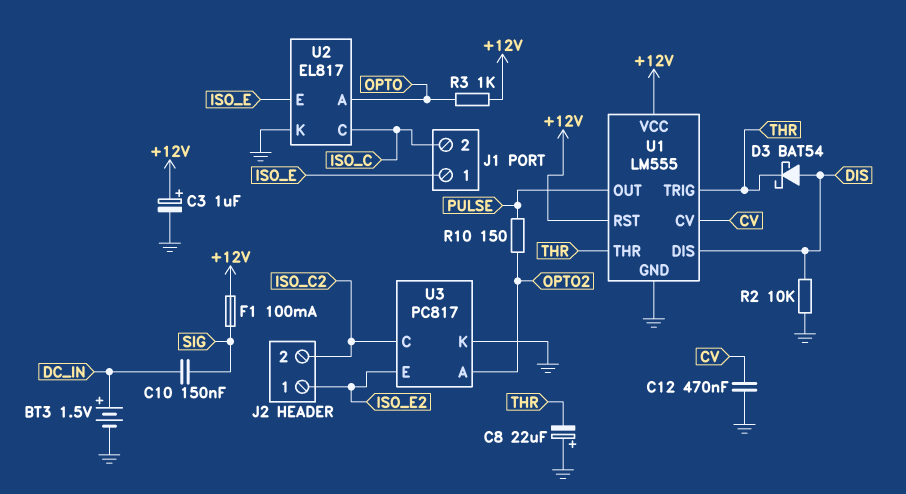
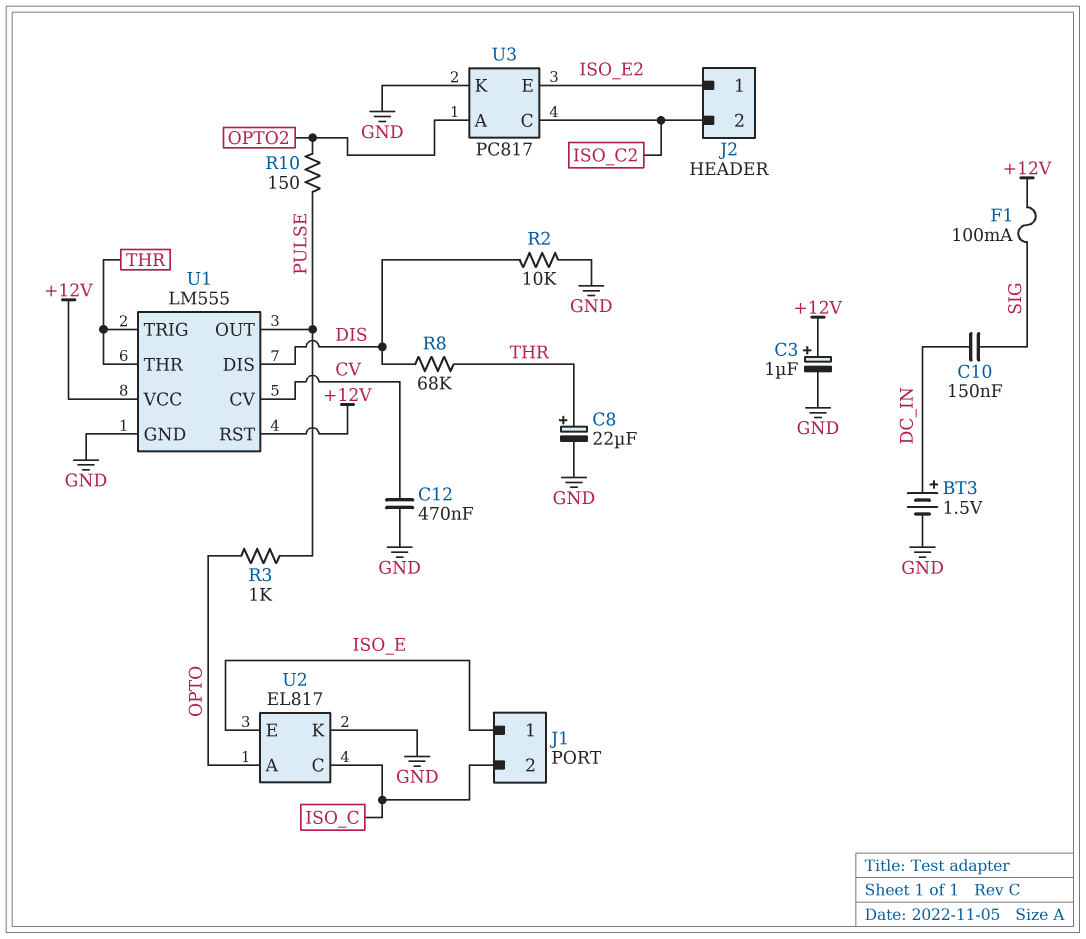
C8: 22uF (plus GND, minus THR) -> 22uF (plus THR, minus GND)
D3: schottky BAT54 (A DIS, K THR) -> none
R3: 1k (+12V, OPTO) -> 1k (OPTO, PULSE)
R8: none -> 68k (DIS, THR)

